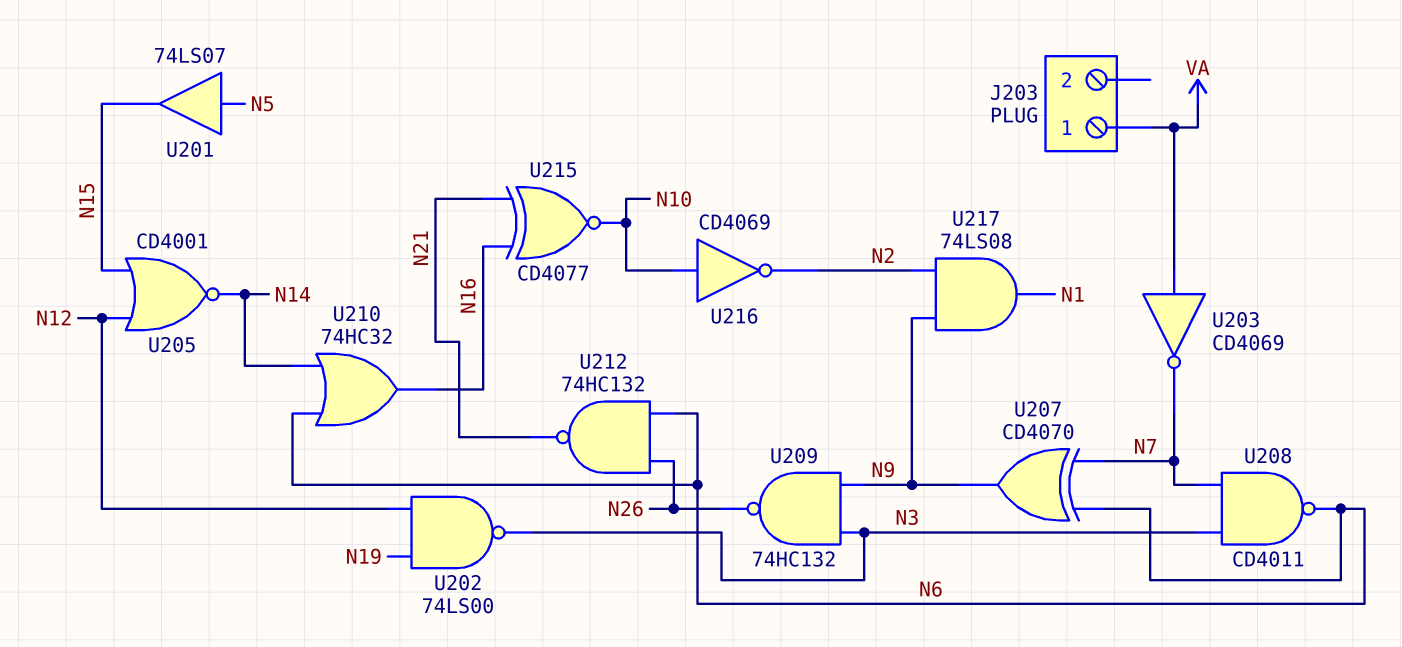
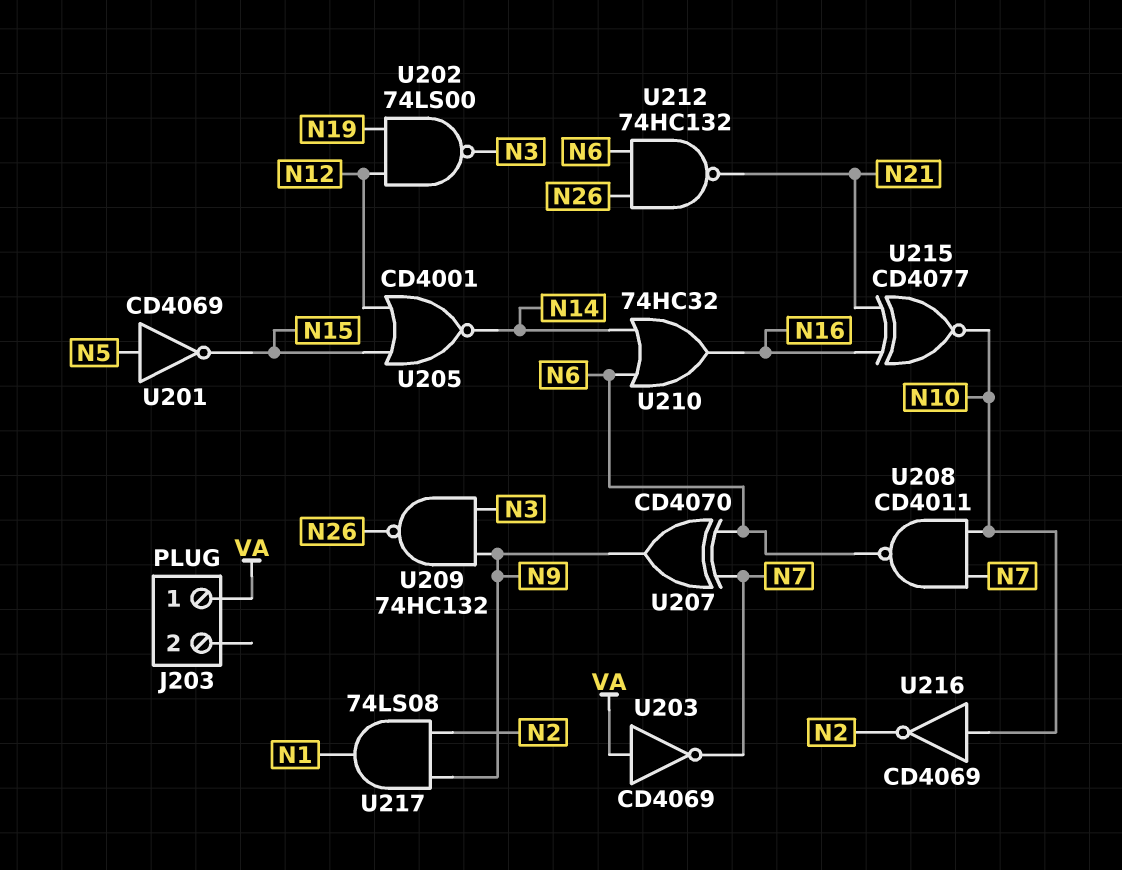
U201: buffer 74LS07 (in N5, out N15) -> NOT CD4069 (in N5, out N15)
U208: NAND CD4011 (in N3, in N7, out N6) -> NAND CD4011 (in N7, in N10, out N6)

